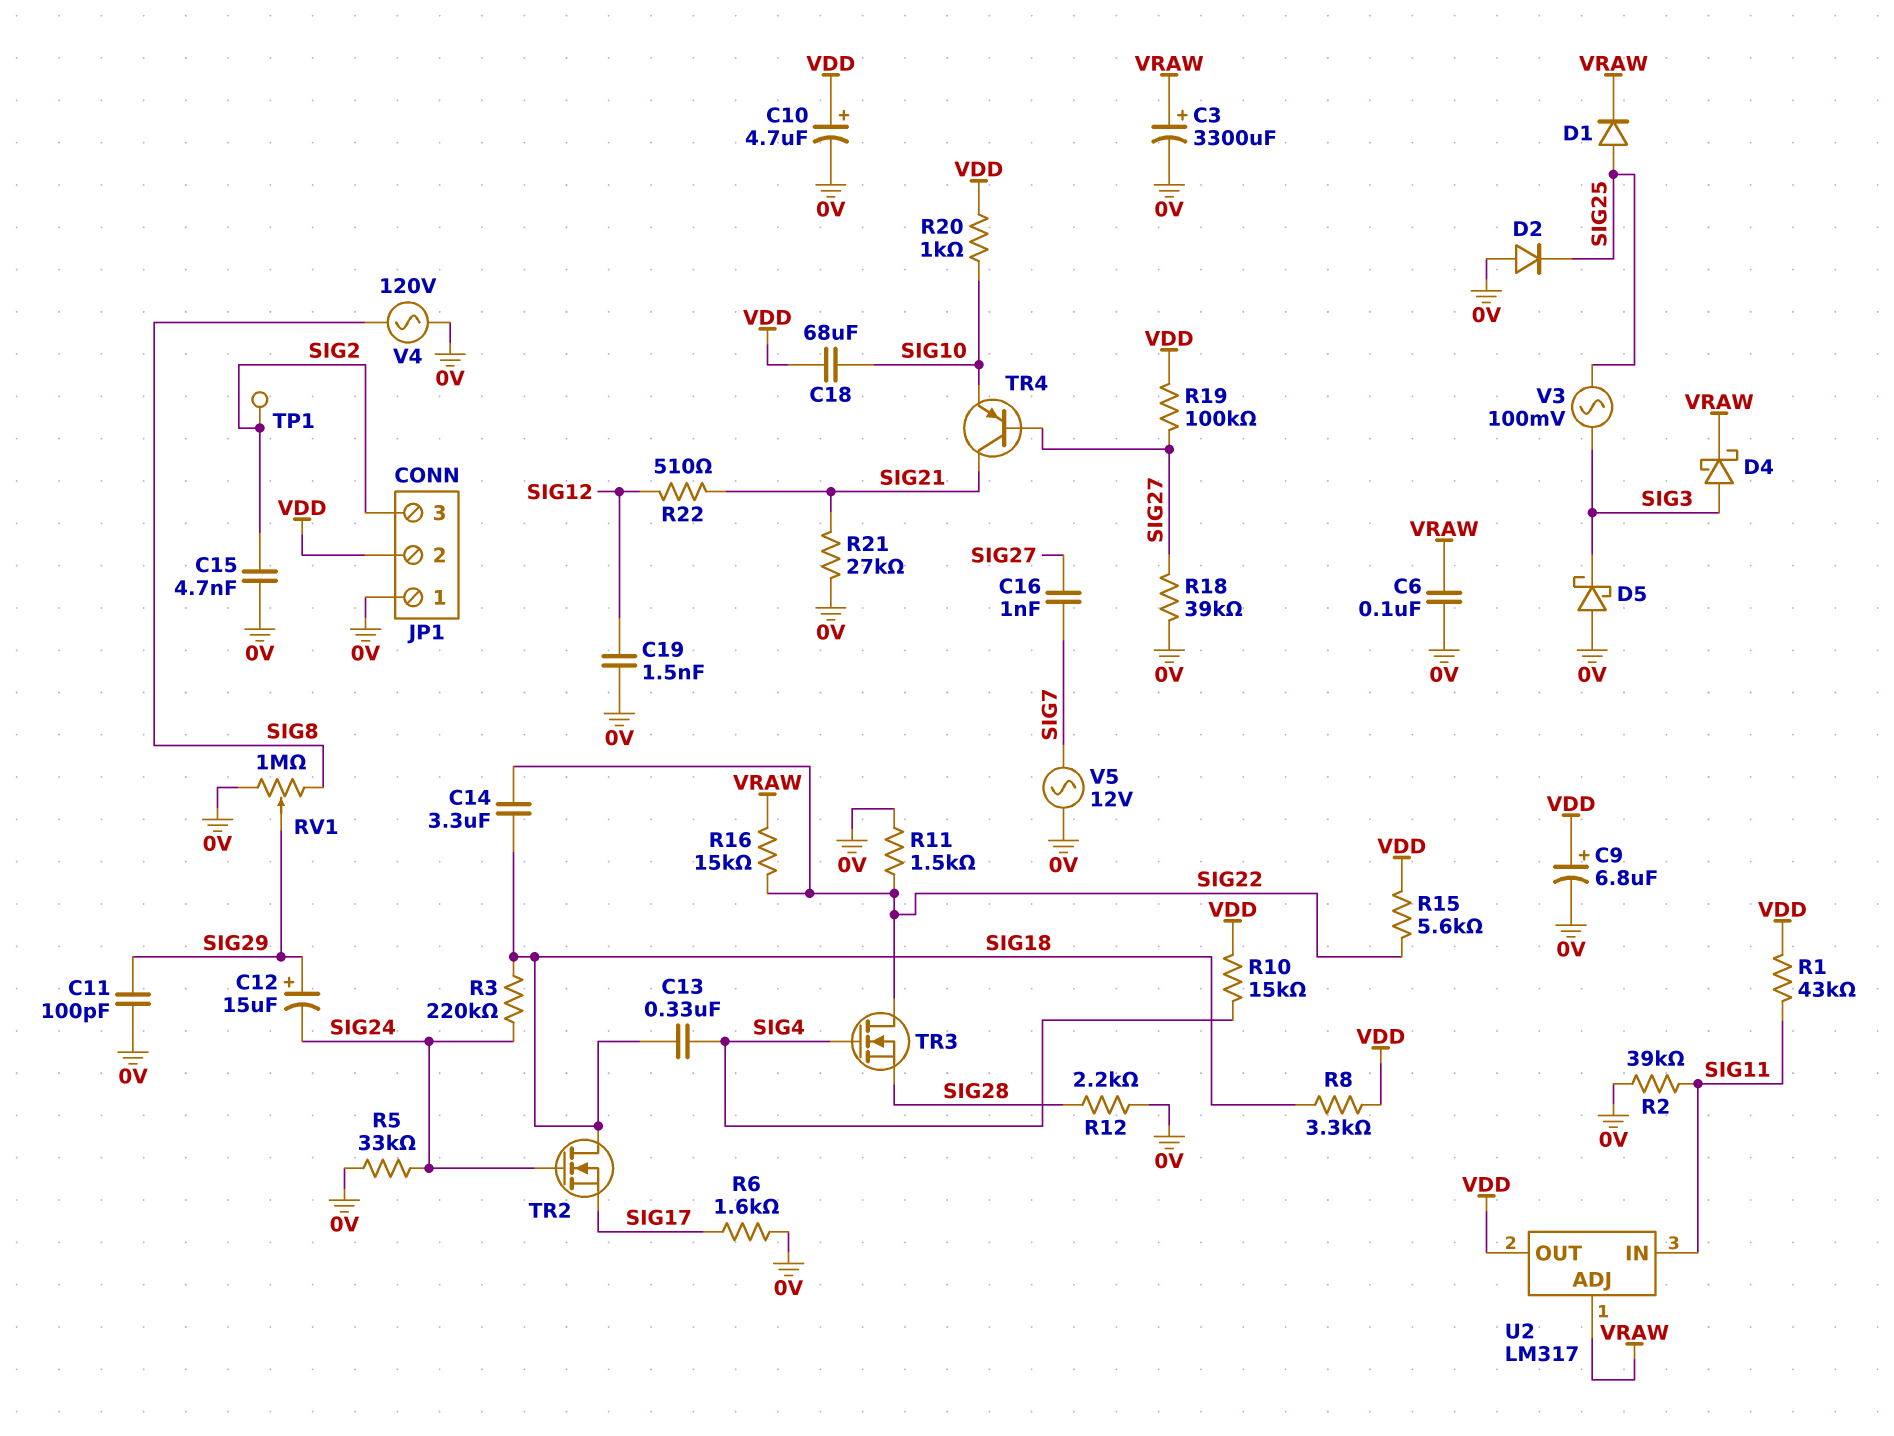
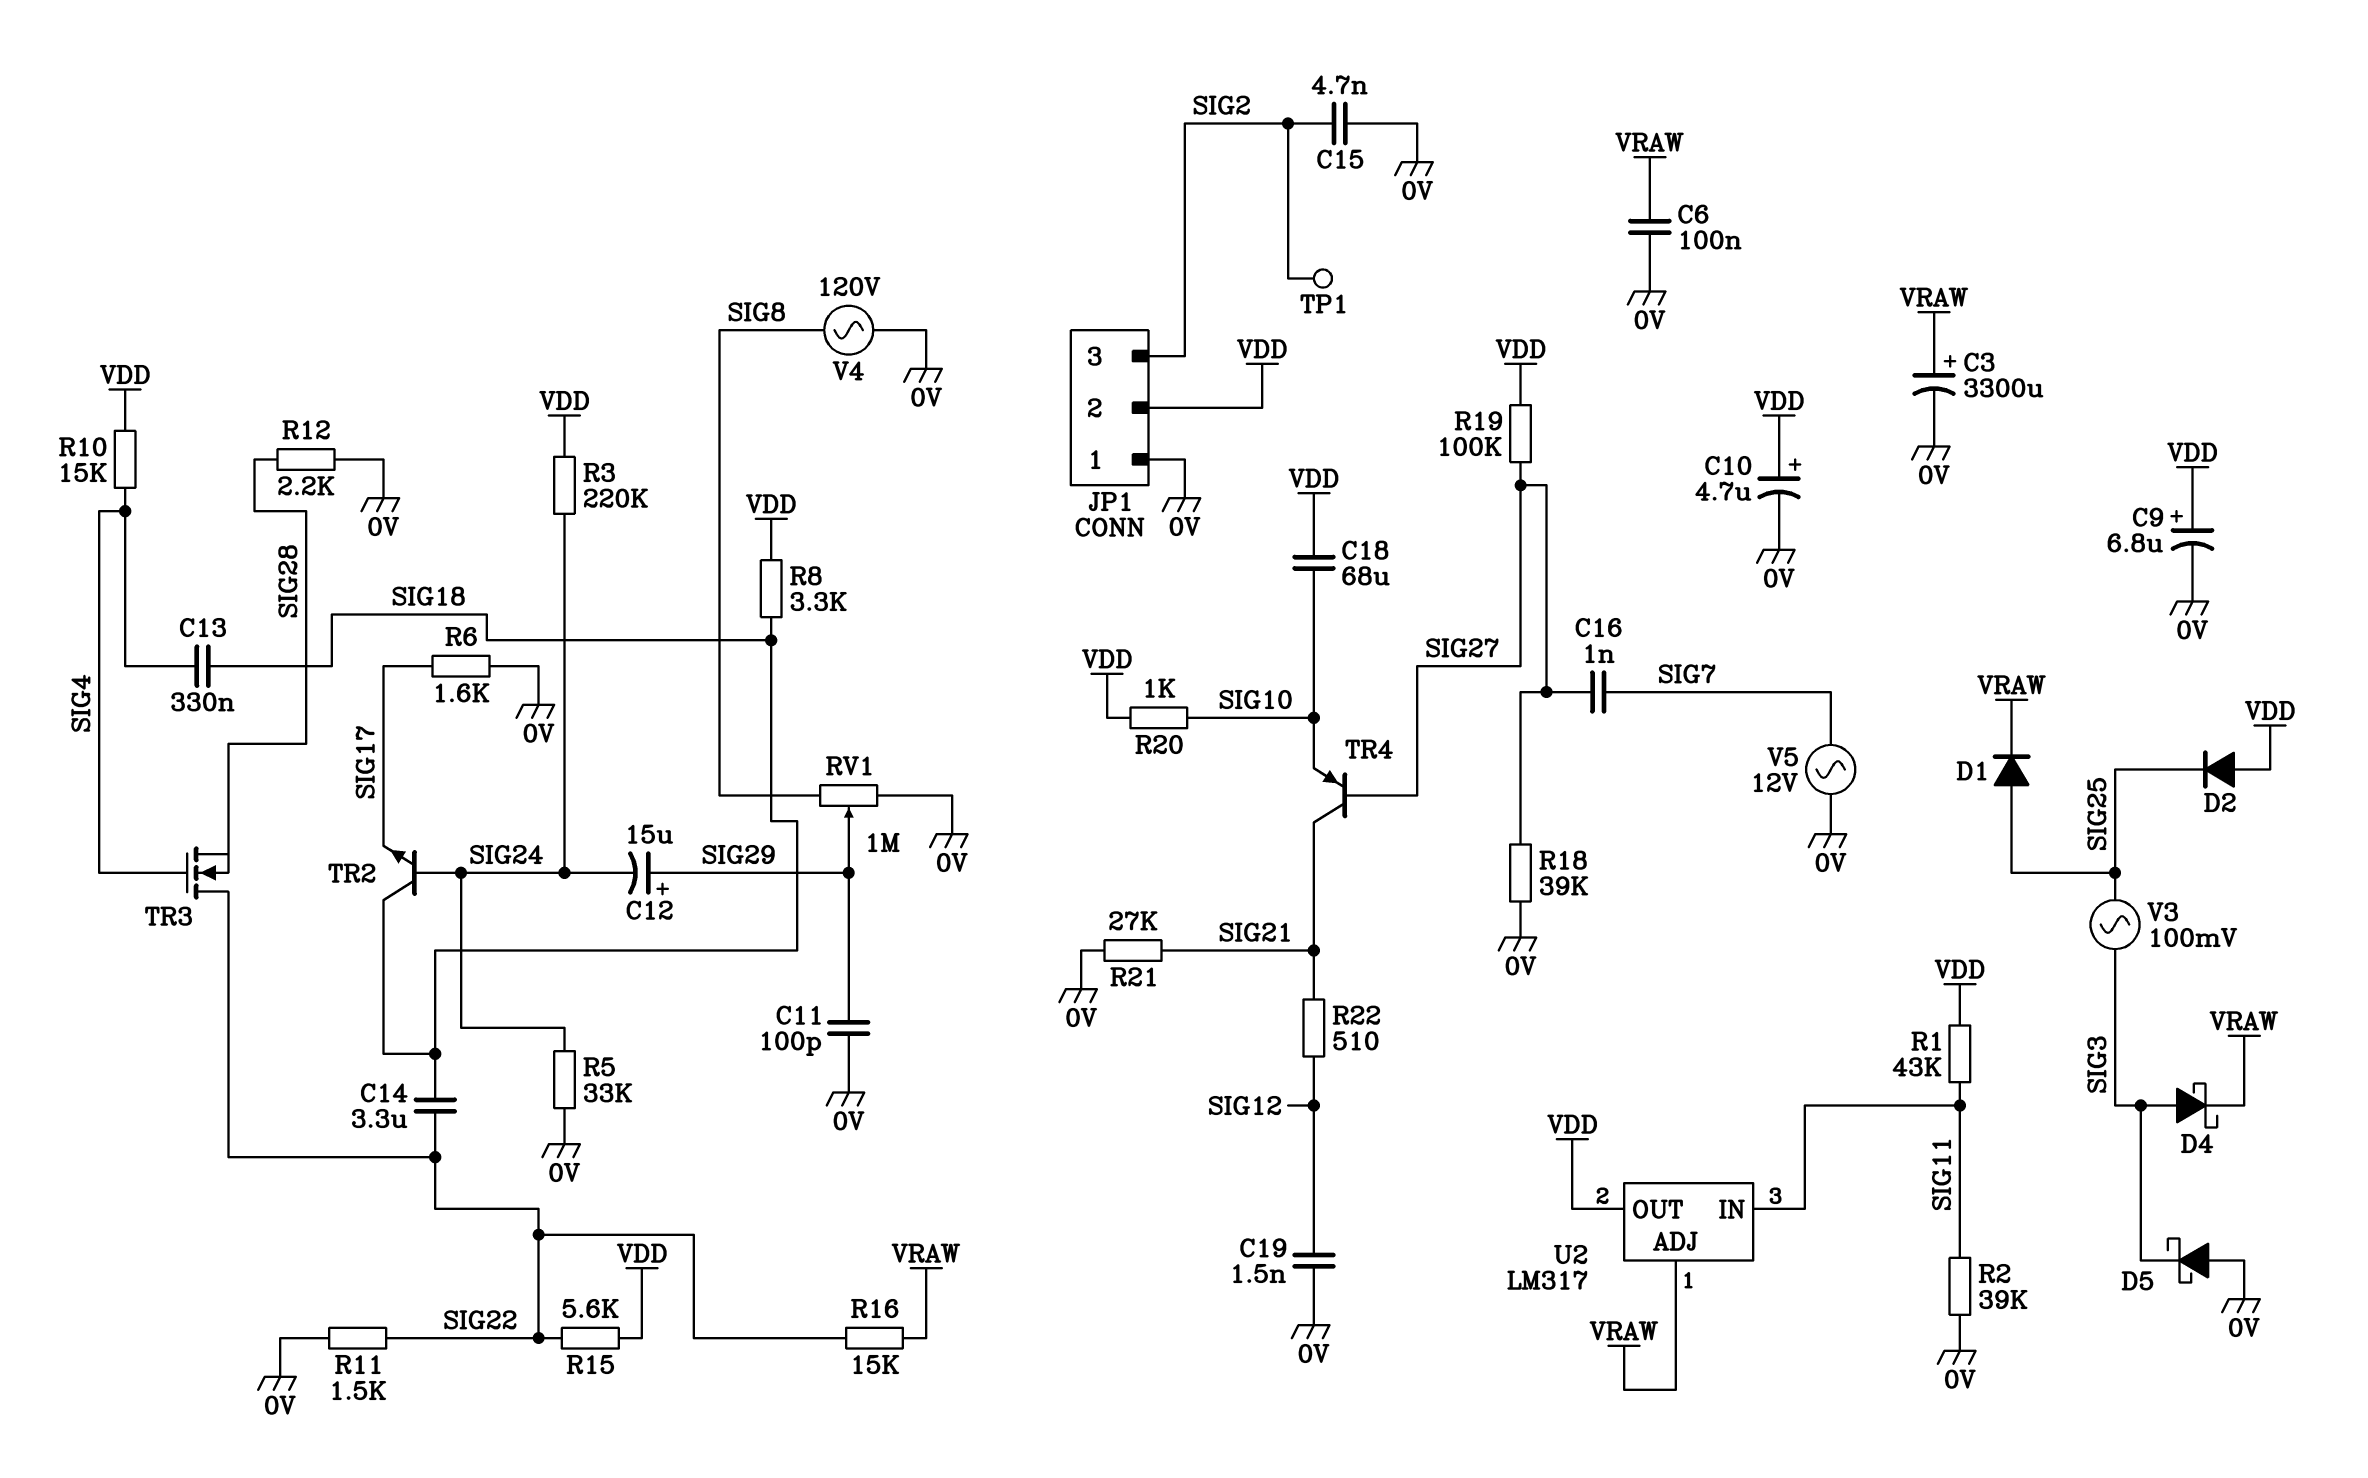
D2: diode (A 0V, K SIG25) -> diode (A VDD, K SIG25)
R3: 220k (SIG18, SIG24) -> 220k (SIG24, VDD)
TR2: NMOS (G SIG24, D SIG18, S SIG17) -> NPN (B SIG24, C SIG18, E SIG17)

